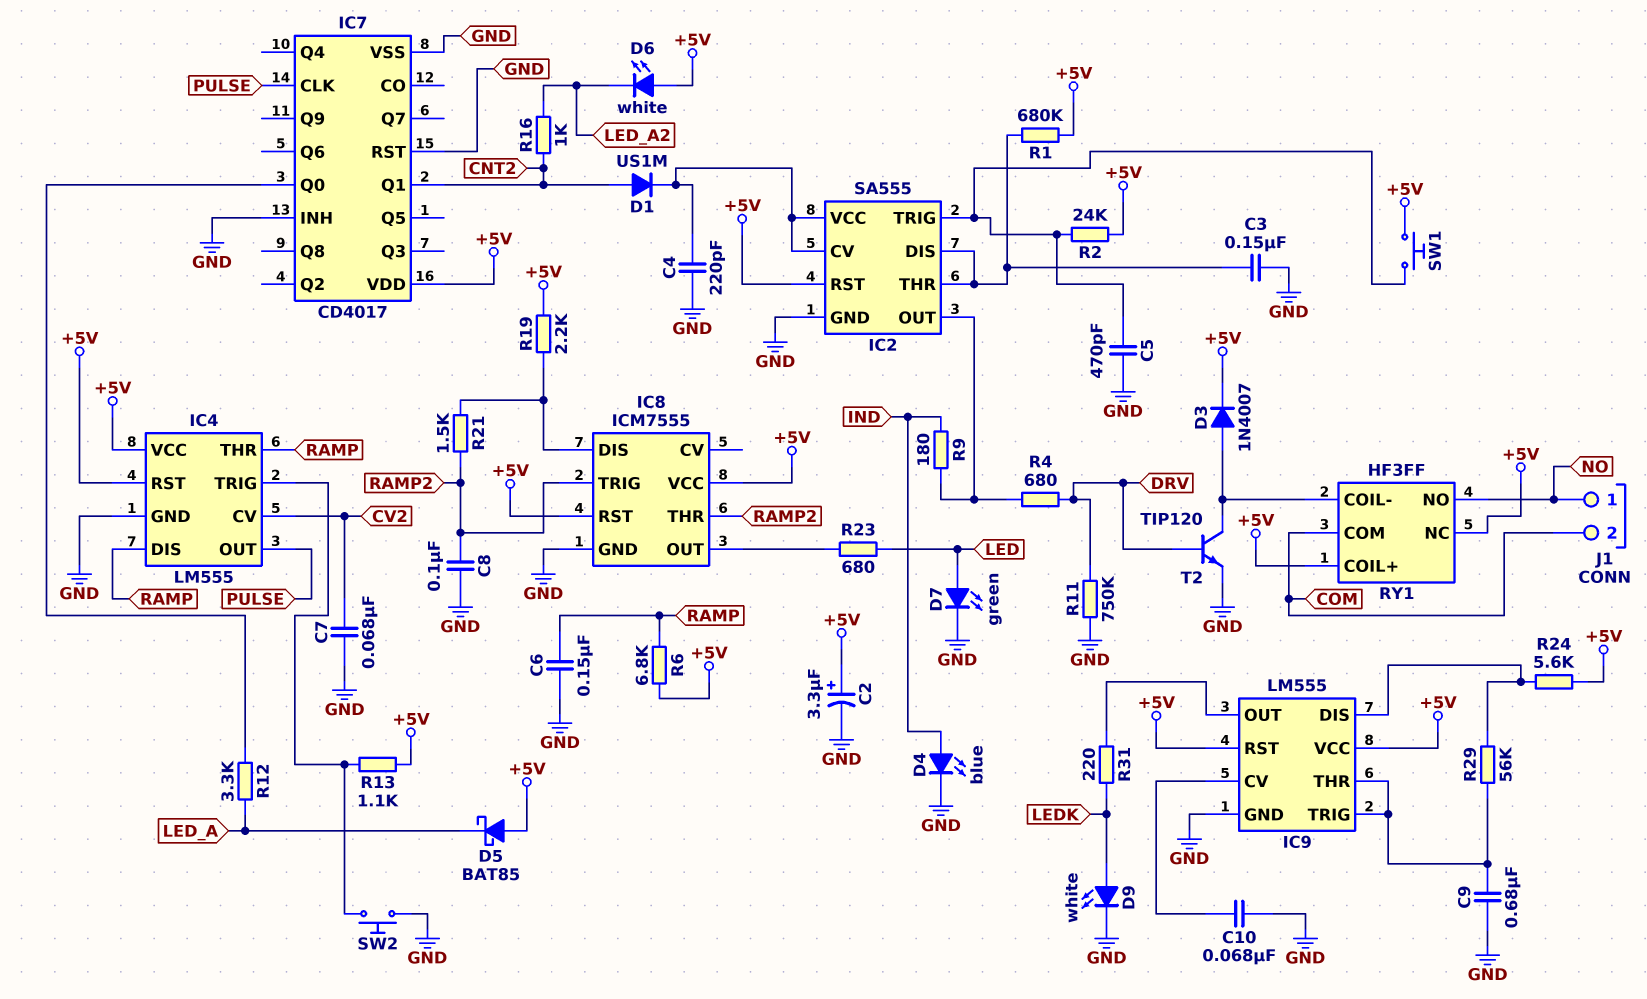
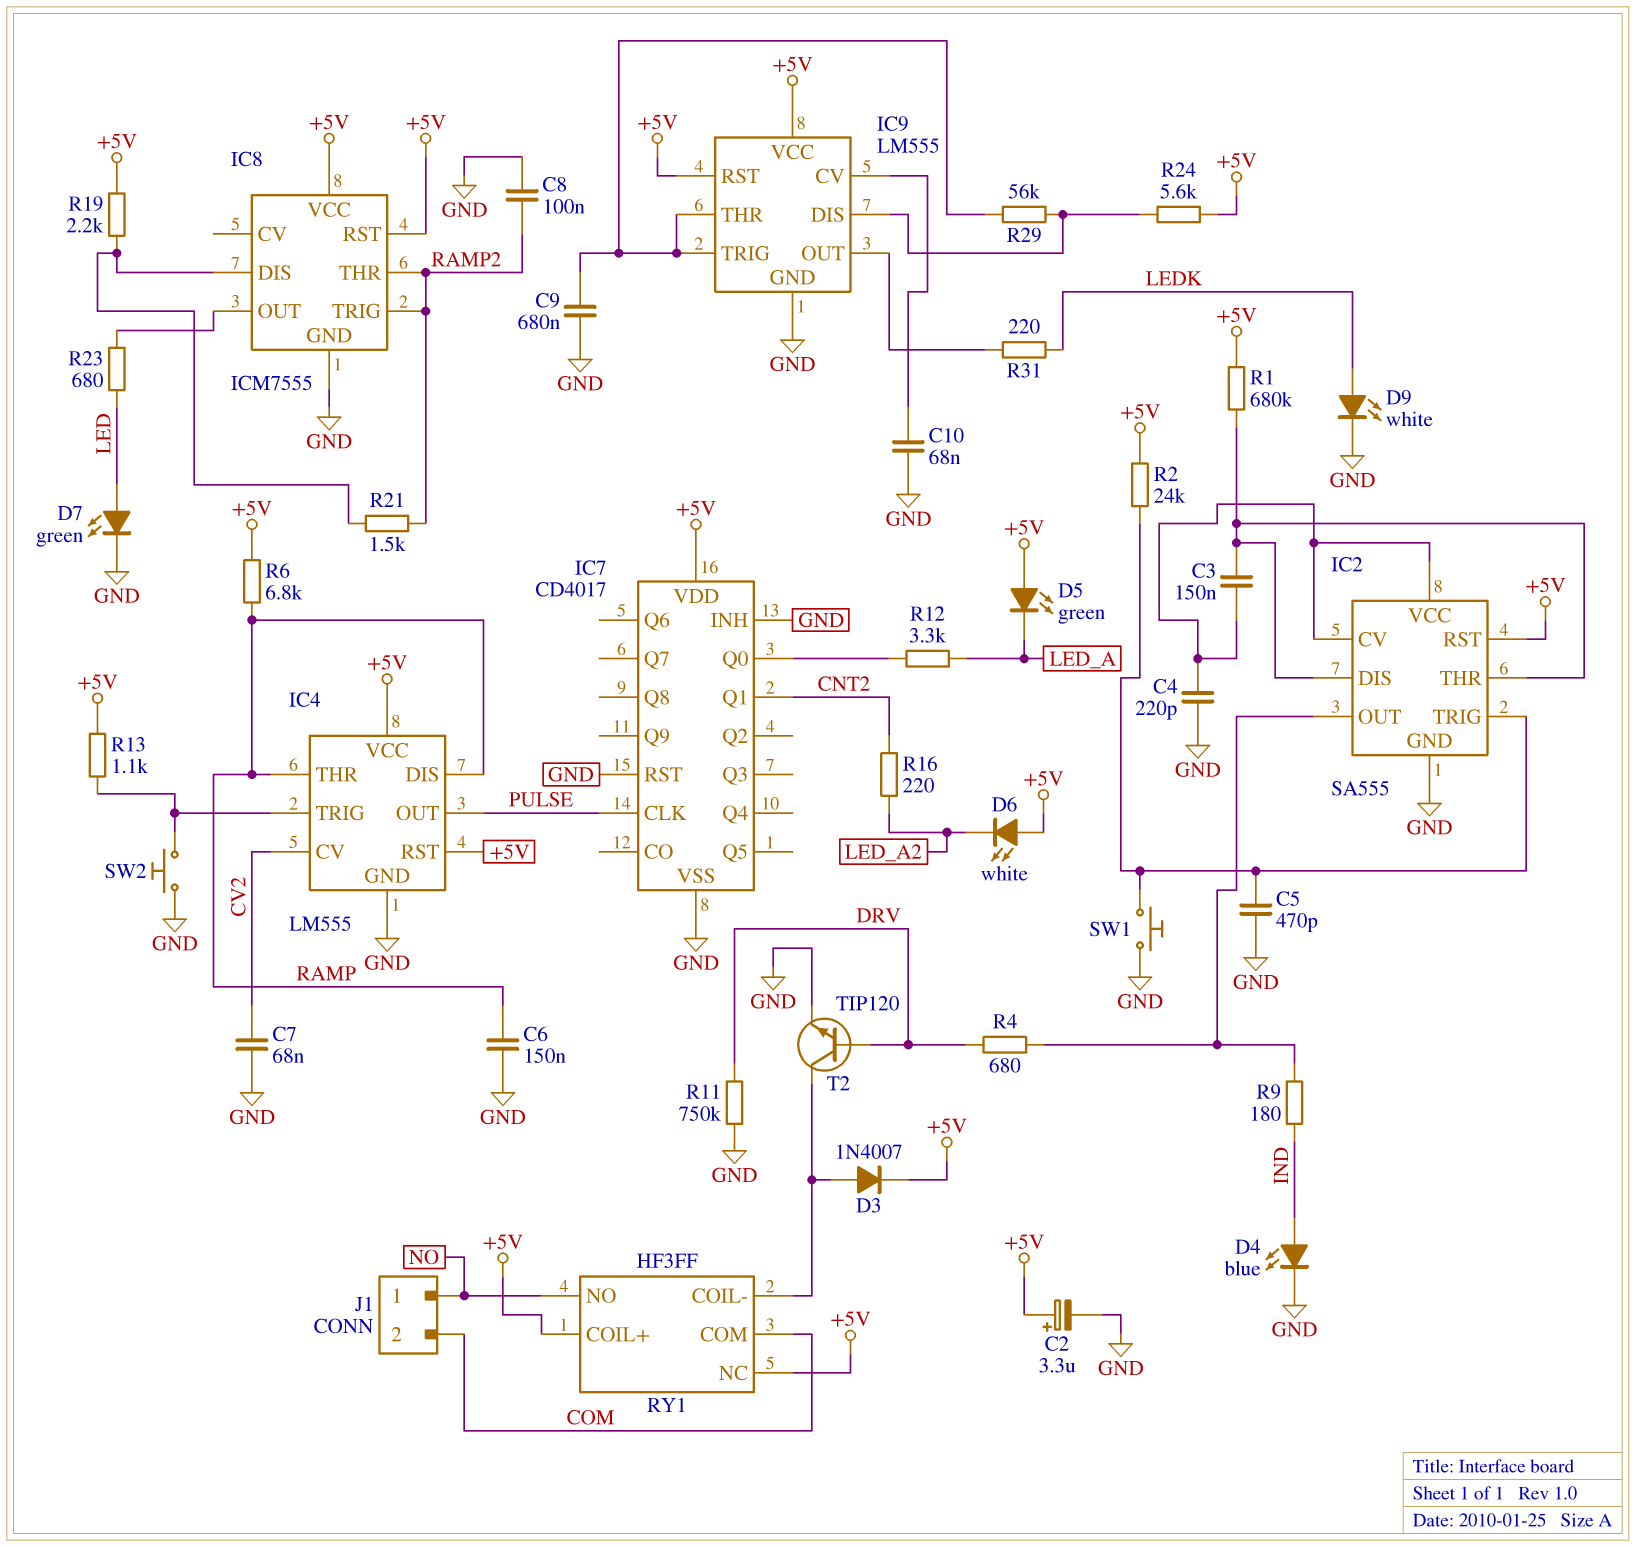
C3: 150nF (GND, IC2/DIS) -> 150nF (IC2/CV, IC2/DIS)
D1: diode US1M (A CNT2, K IC2/CV) -> none
D5: schottky BAT85 (A +5V, K LED_A) -> LED green (A +5V, K LED_A)
R16: 1k (CNT2, LED_A2) -> 220 (CNT2, LED_A2)
SW1: button (+5V, IC2/TRIG) -> button (GND, IC2/TRIG)

